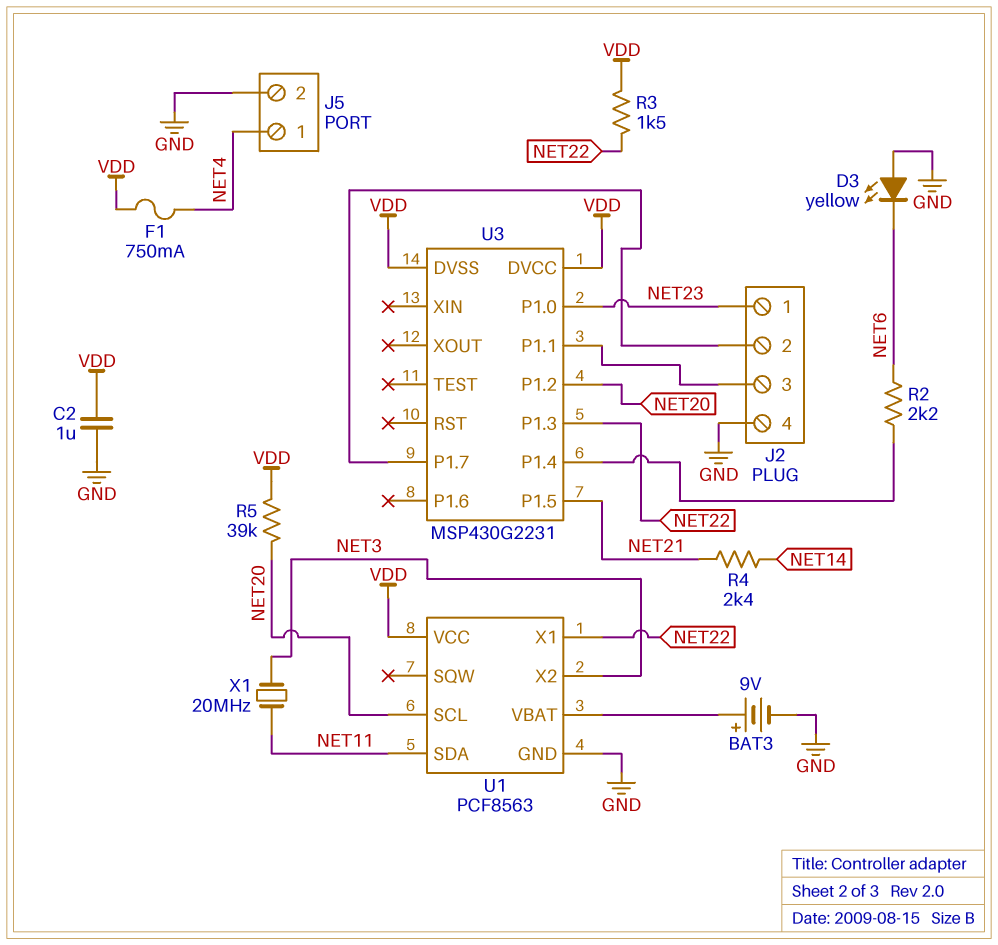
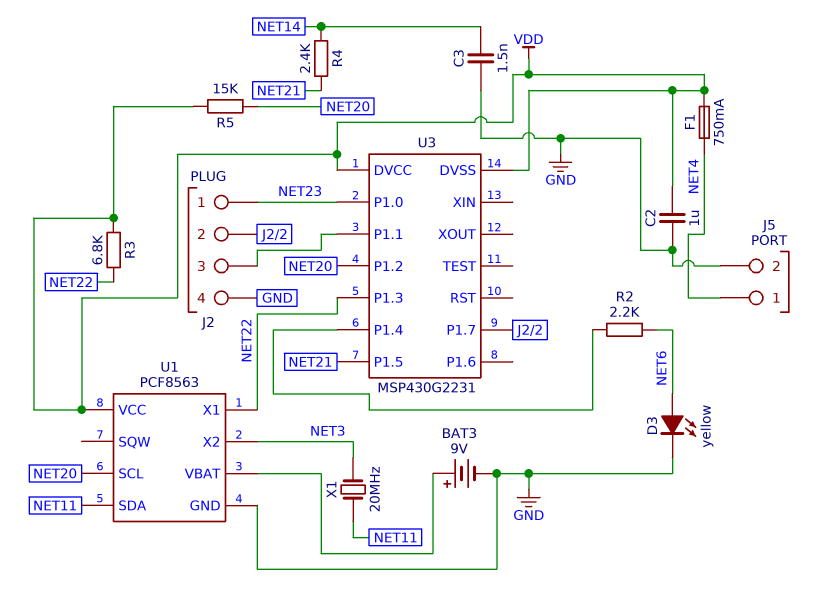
C3: none -> 1.5nF (GND, NET14)
D3: LED yellow (A GND, K NET6) -> LED yellow (A NET6, K GND)
R3: 1.5k (NET22, VDD) -> 6.8k (NET22, VDD)
R5: 39k (NET20, VDD) -> 15k (NET20, VDD)

